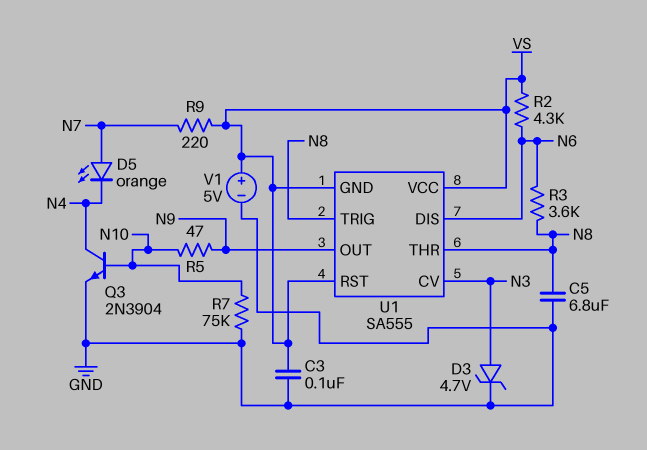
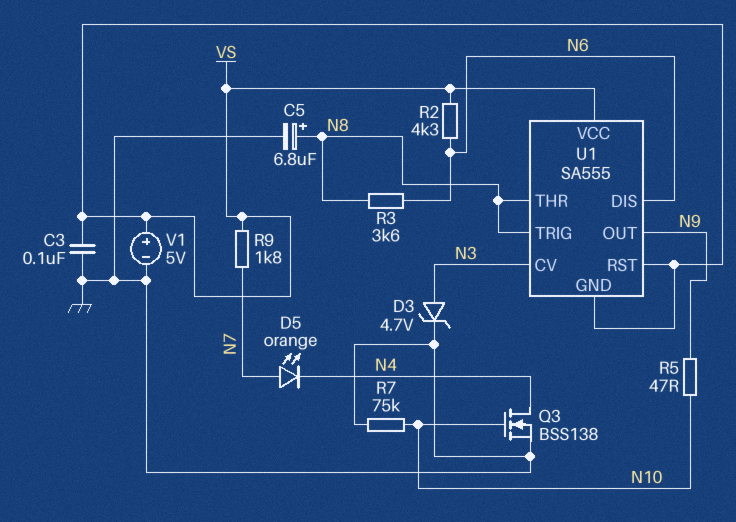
C5: 6.8uF (GND, N8) -> 6.8uF (plus N8, minus GND)
Q3: NPN 2N3904 (B N10, C N4, E GND) -> NMOS BSS138 (G N10, D N4, S GND)
R9: 220 (N7, VS) -> 1.8k (N7, VS)

